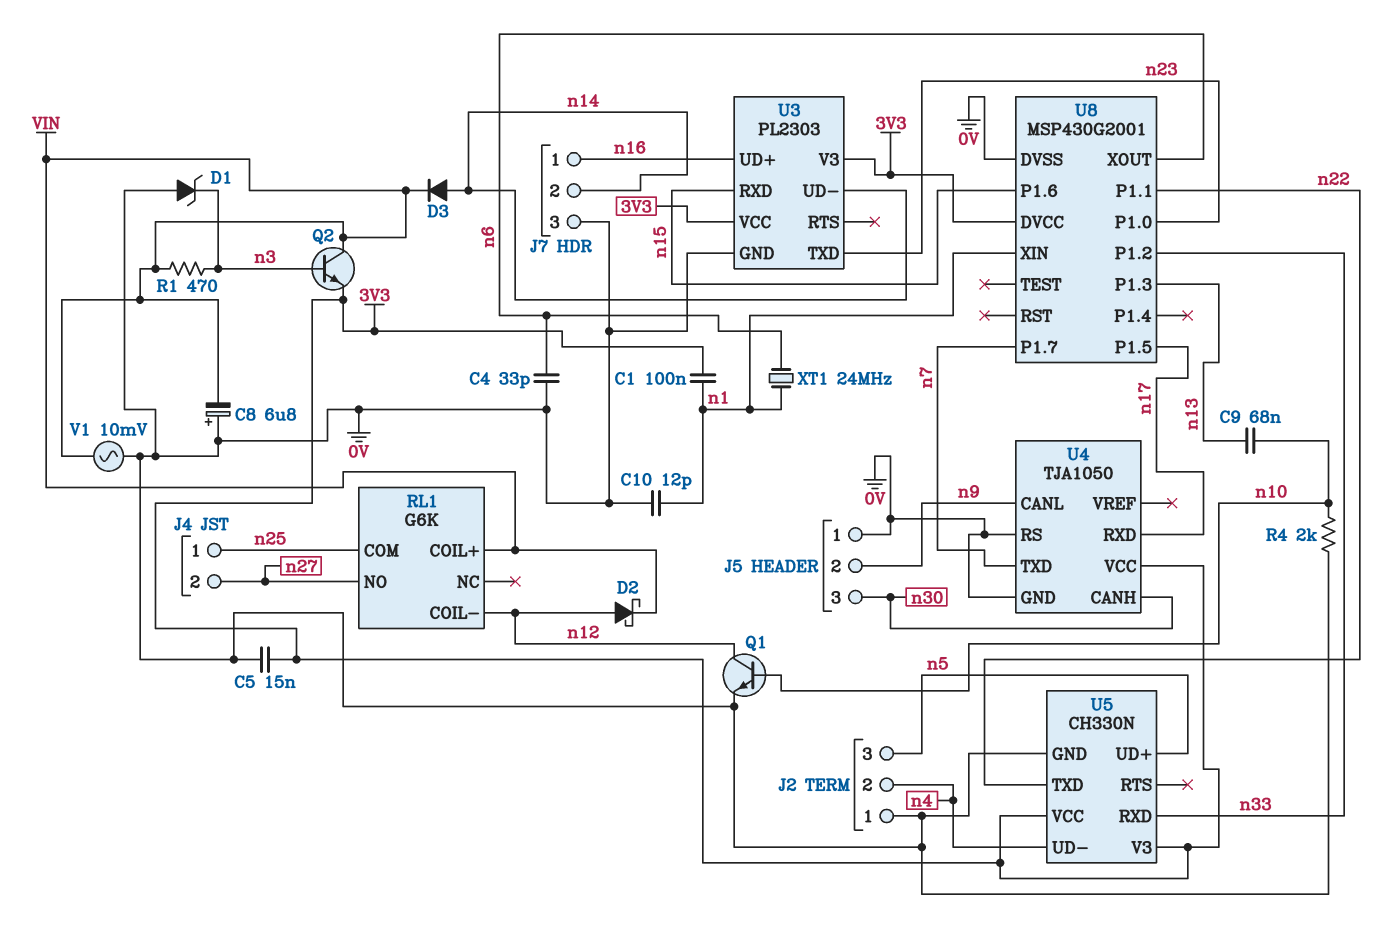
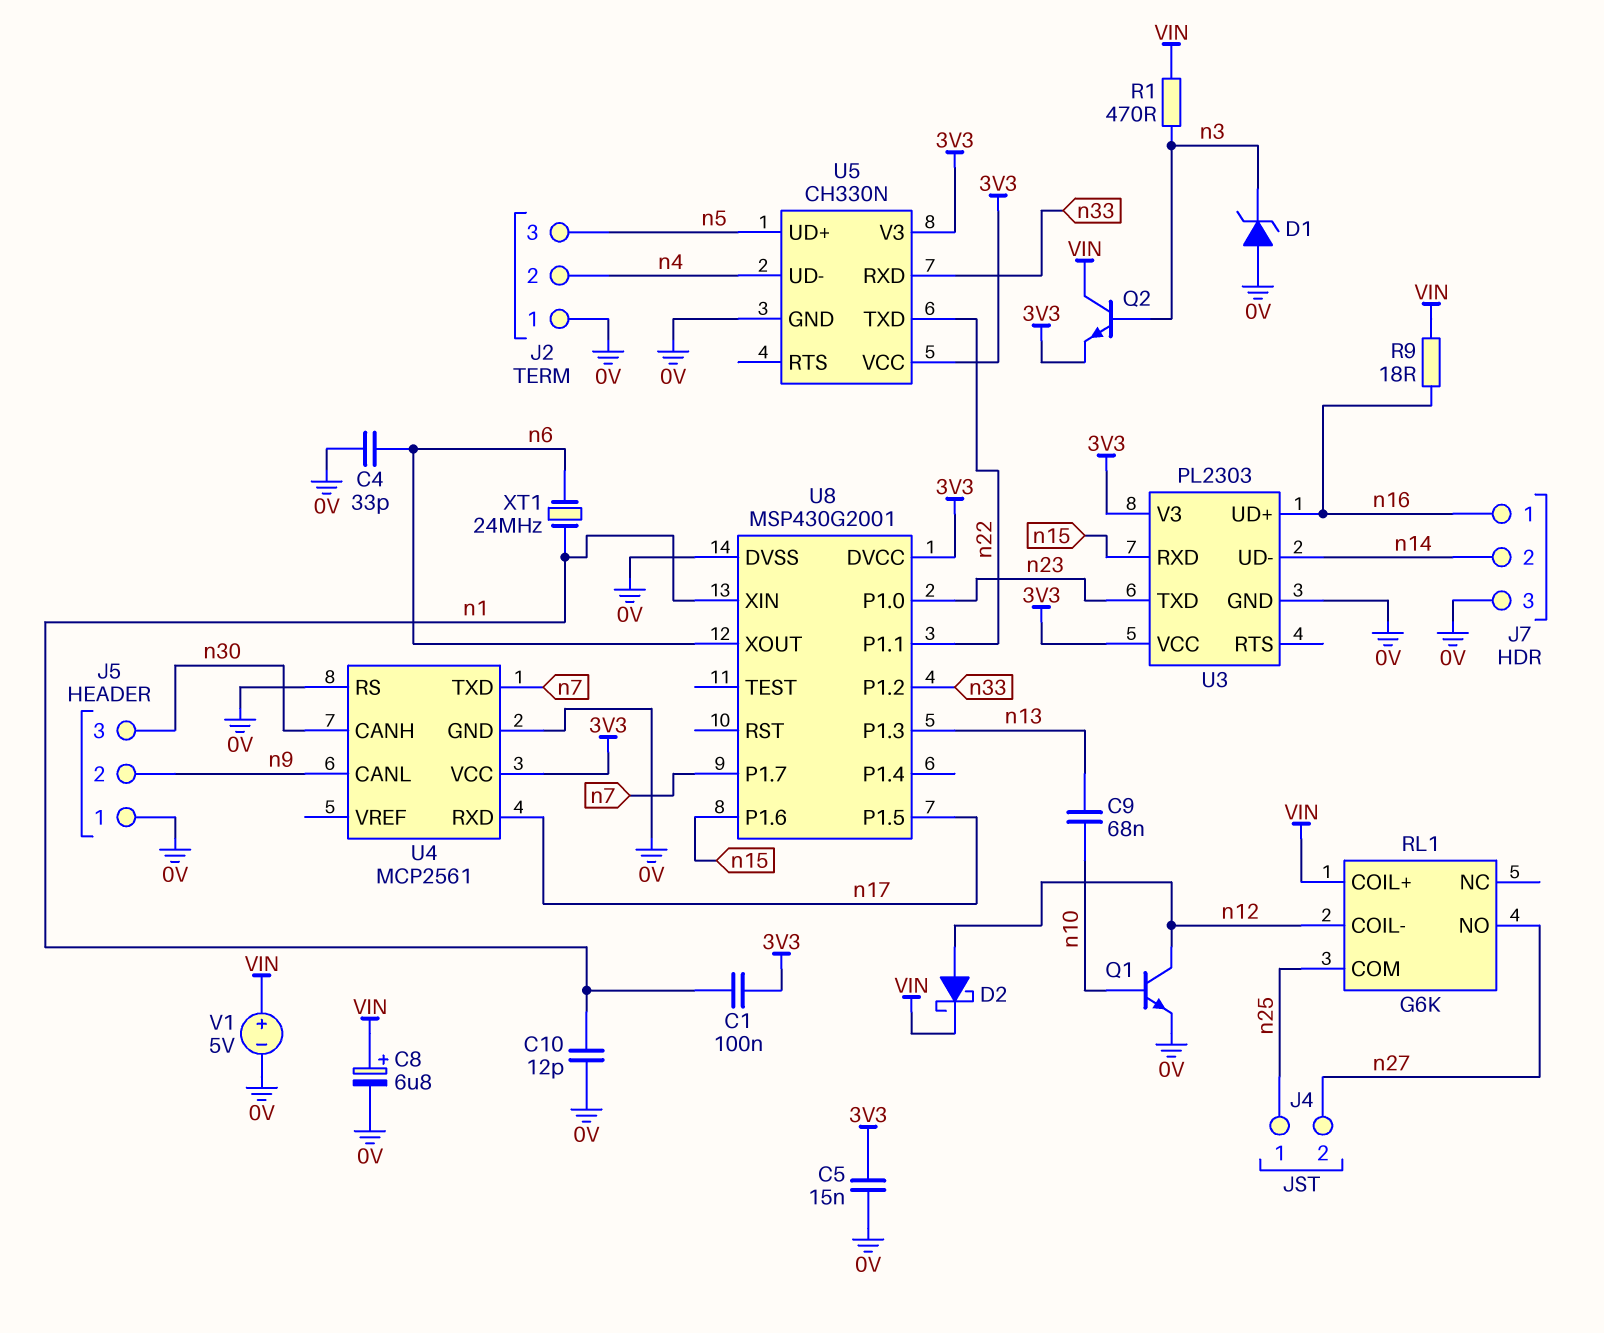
C8: 6.8uF (plus 0V, minus VIN) -> 6.8uF (plus VIN, minus 0V)
D3: diode (A n14, K VIN) -> none
R4: 2k (0V, n10) -> none
R9: none -> 18 (VIN, n16)
U4: TJA1050 -> MCP2561
V1: AC 10mV (0V, VIN) -> 5V (plus VIN, minus 0V)

